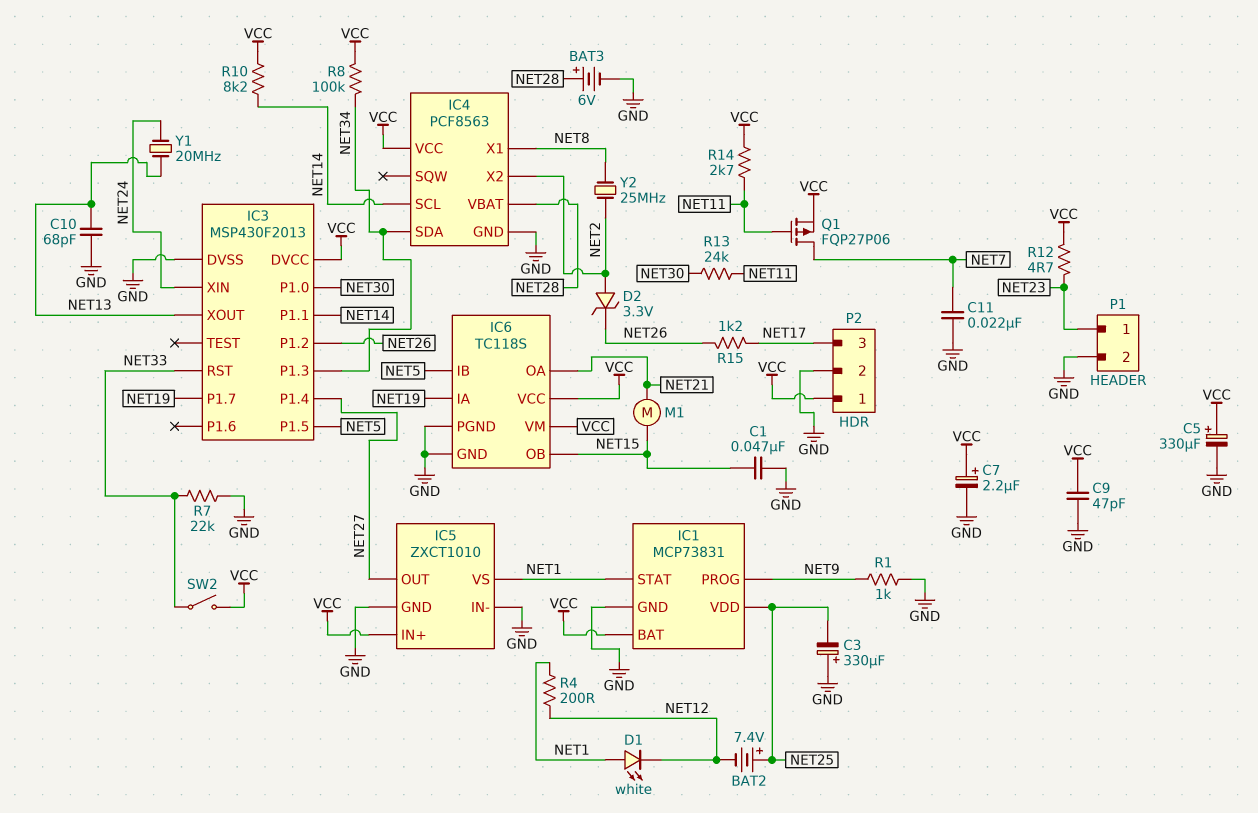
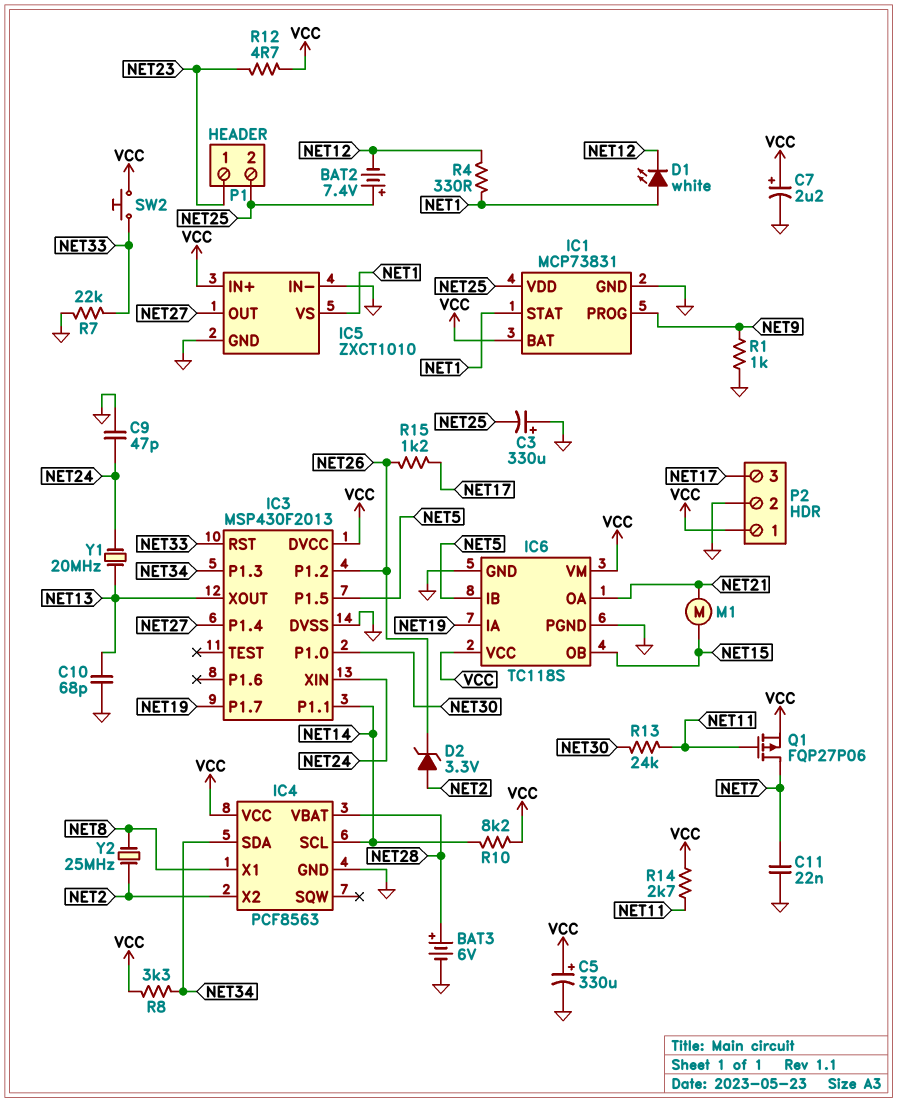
C1: 47nF (GND, NET15) -> none
C9: 47pF (GND, VCC) -> 47pF (GND, NET24)
P1 pin 2: GND -> NET25
R4: 200 (NET1, NET12) -> 330 (NET1, NET12)
R8: 100k (NET34, VCC) -> 3.3k (NET34, VCC)
SW2: switch (NET33, VCC) -> button (NET33, VCC)

